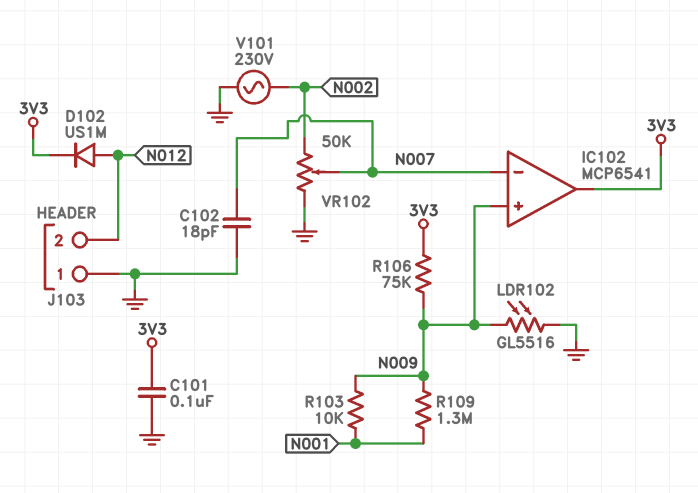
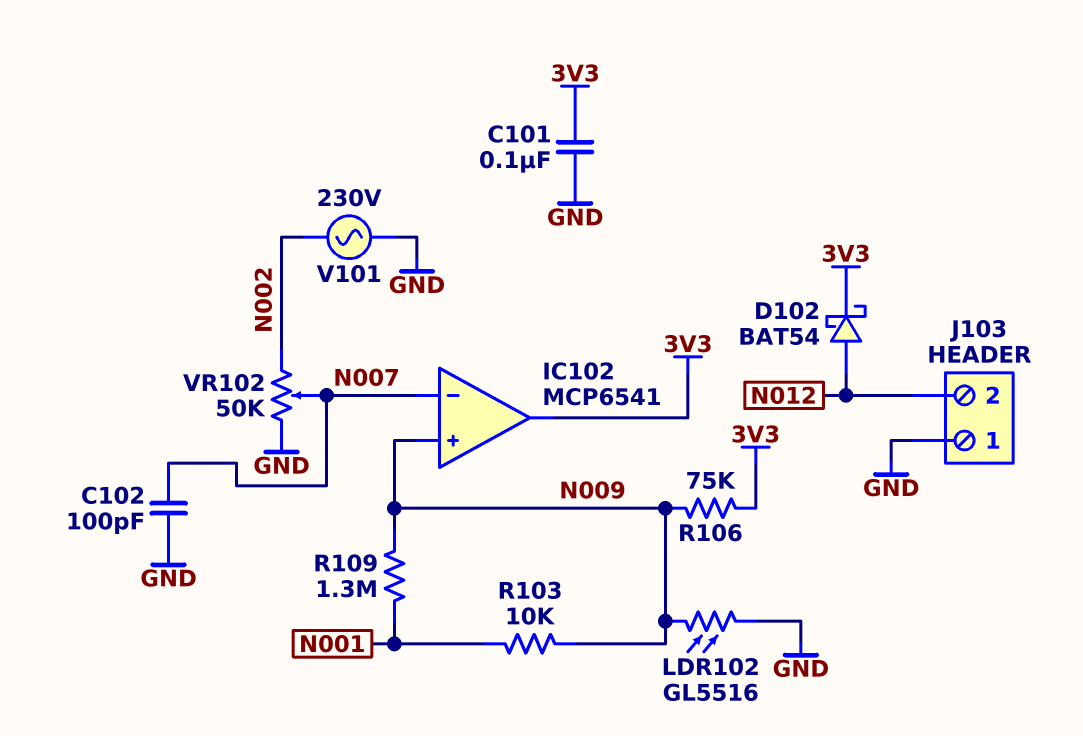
C102: 18pF (GND, N007) -> 100pF (GND, N007)
D102: diode US1M (A N012, K 3V3) -> schottky BAT54 (A N012, K 3V3)

